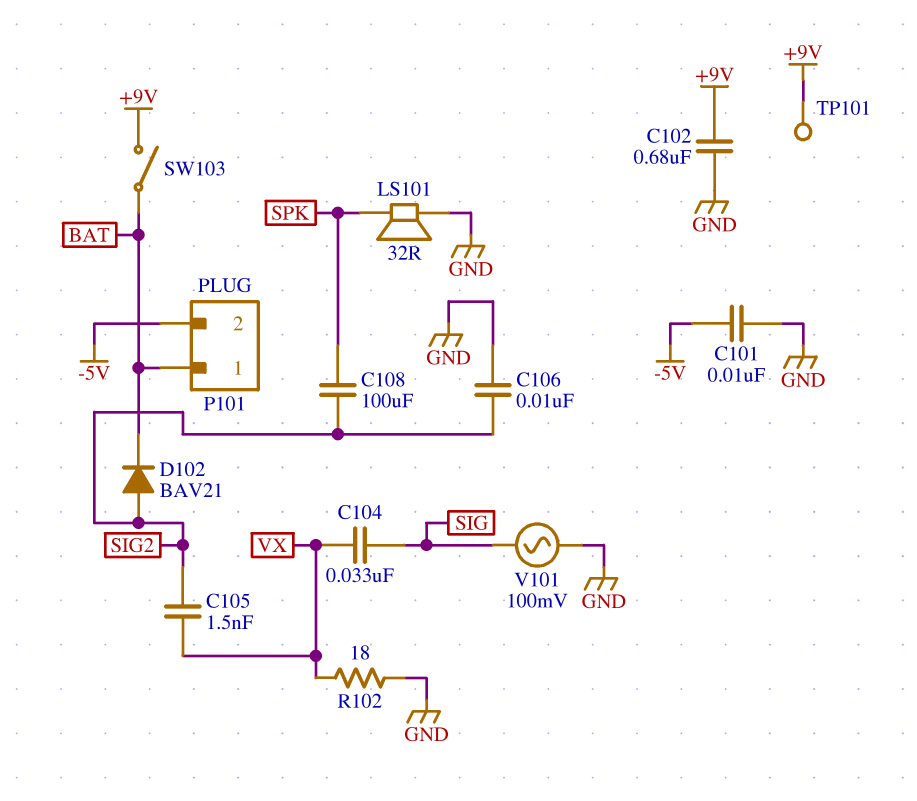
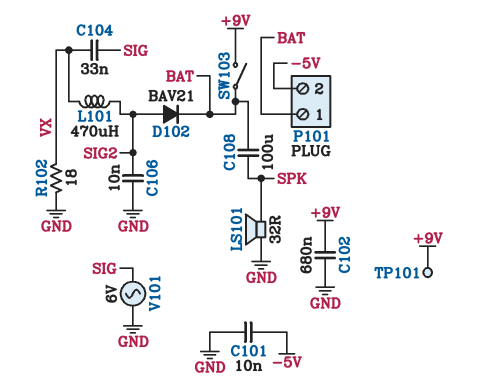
C105: 1.5nF (SIG2, VX) -> none
C108: 100uF (SIG2, SPK) -> 100uF (BAT, SPK)
L101: none -> 470uH (SIG2, VX)
V101: AC 100mV (GND, SIG) -> AC 6V (GND, SIG)

